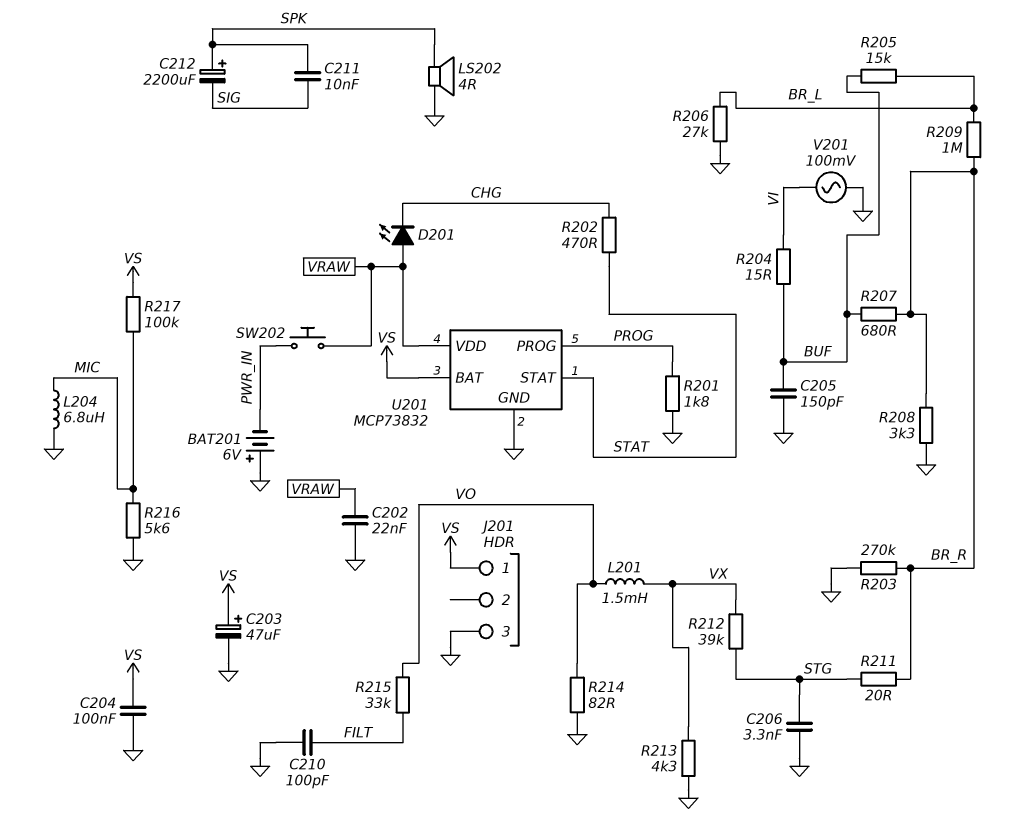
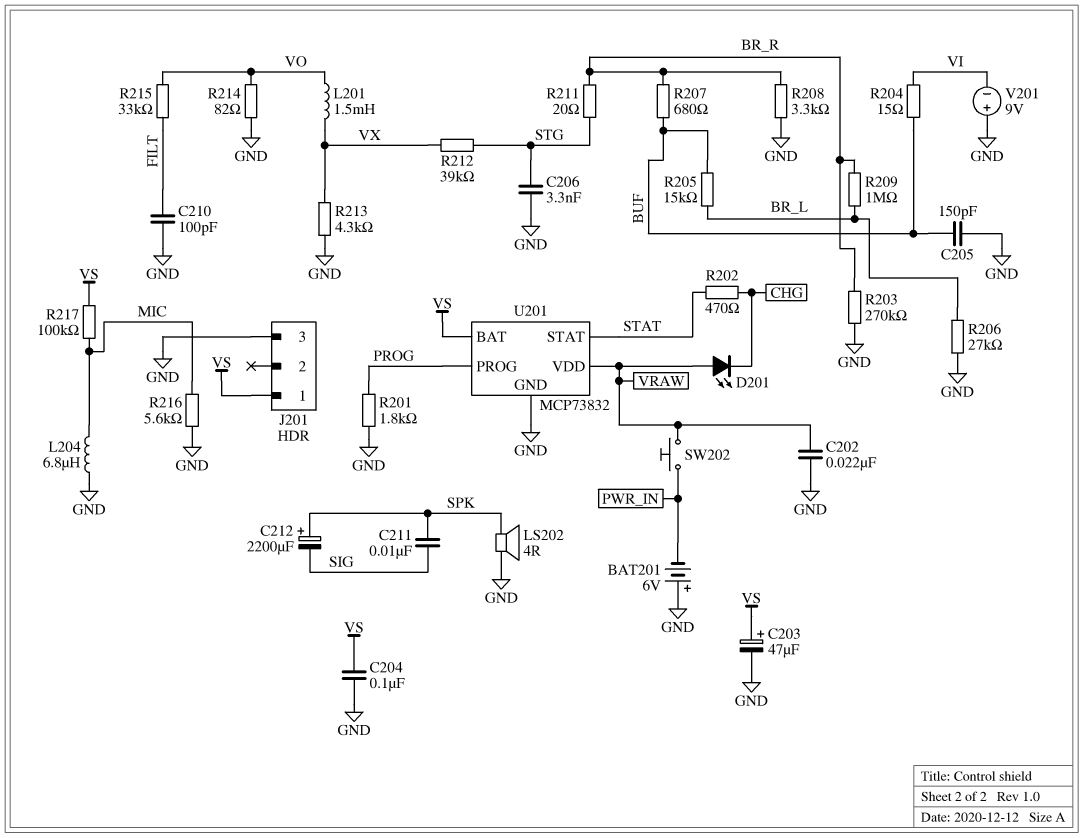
V201: AC 100mV (GND, VI) -> 9V (plus GND, minus VI)

